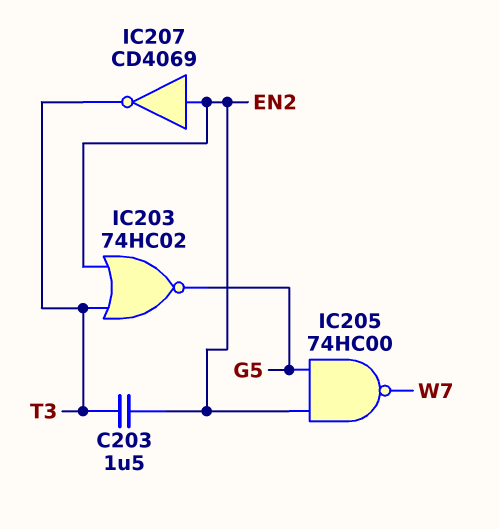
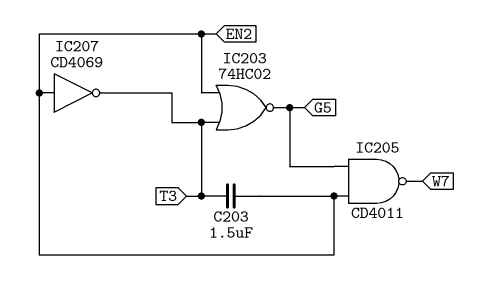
IC205: NAND 74HC00 (in EN2, in G5, out W7) -> NAND CD4011 (in EN2, in G5, out W7)

